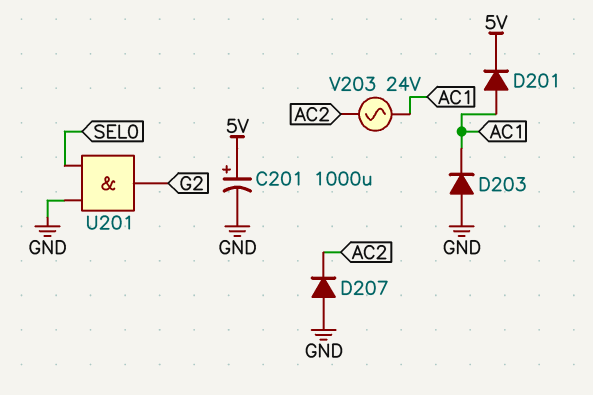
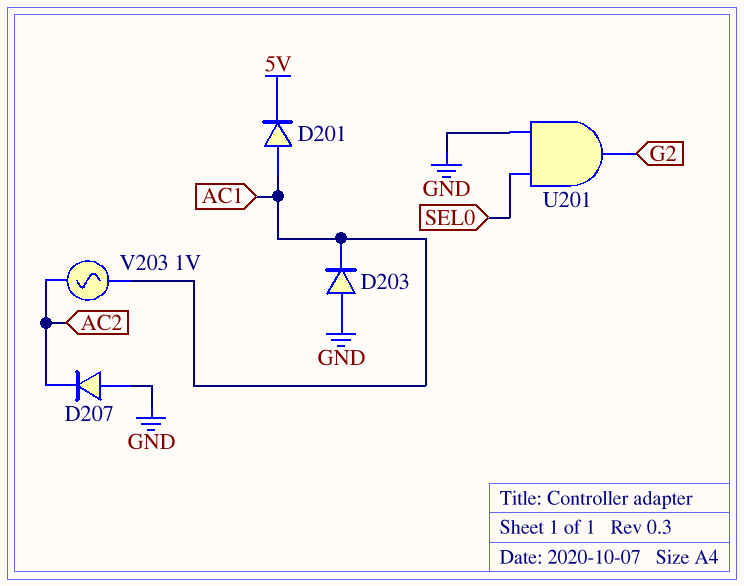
C201: 1000uF (plus 5V, minus GND) -> none
V203: AC 24V (AC1, AC2) -> AC 1V (AC1, AC2)

